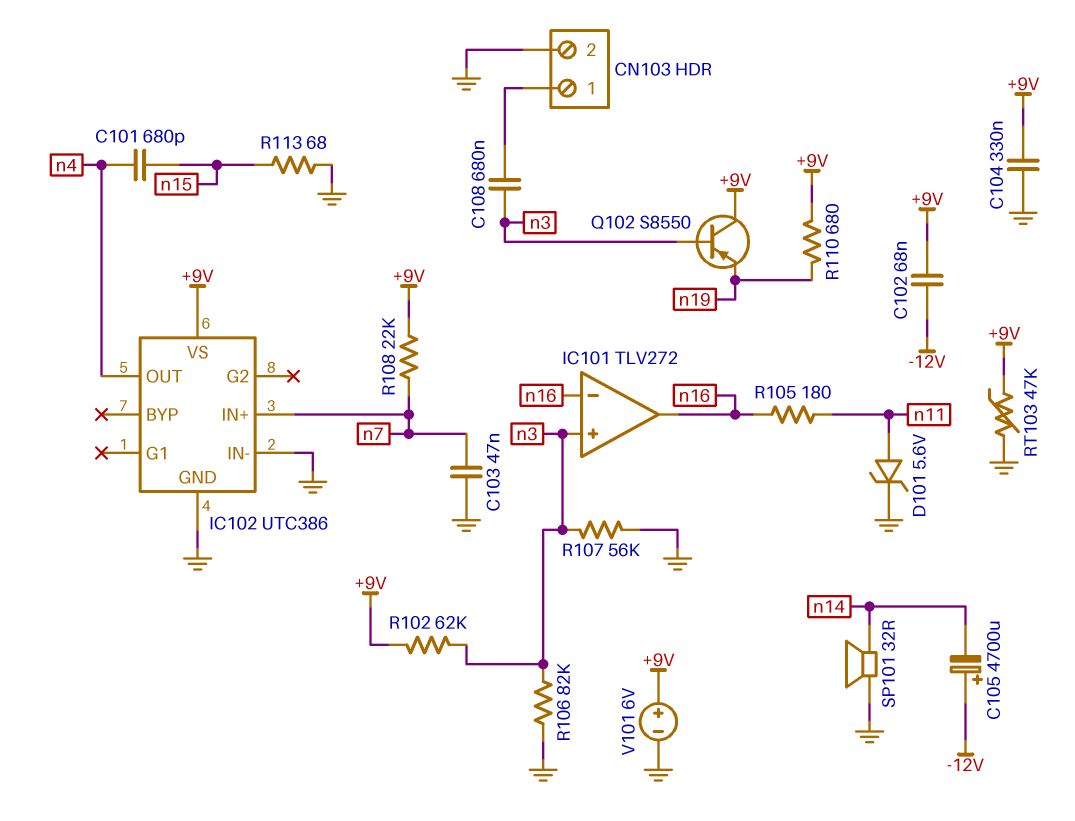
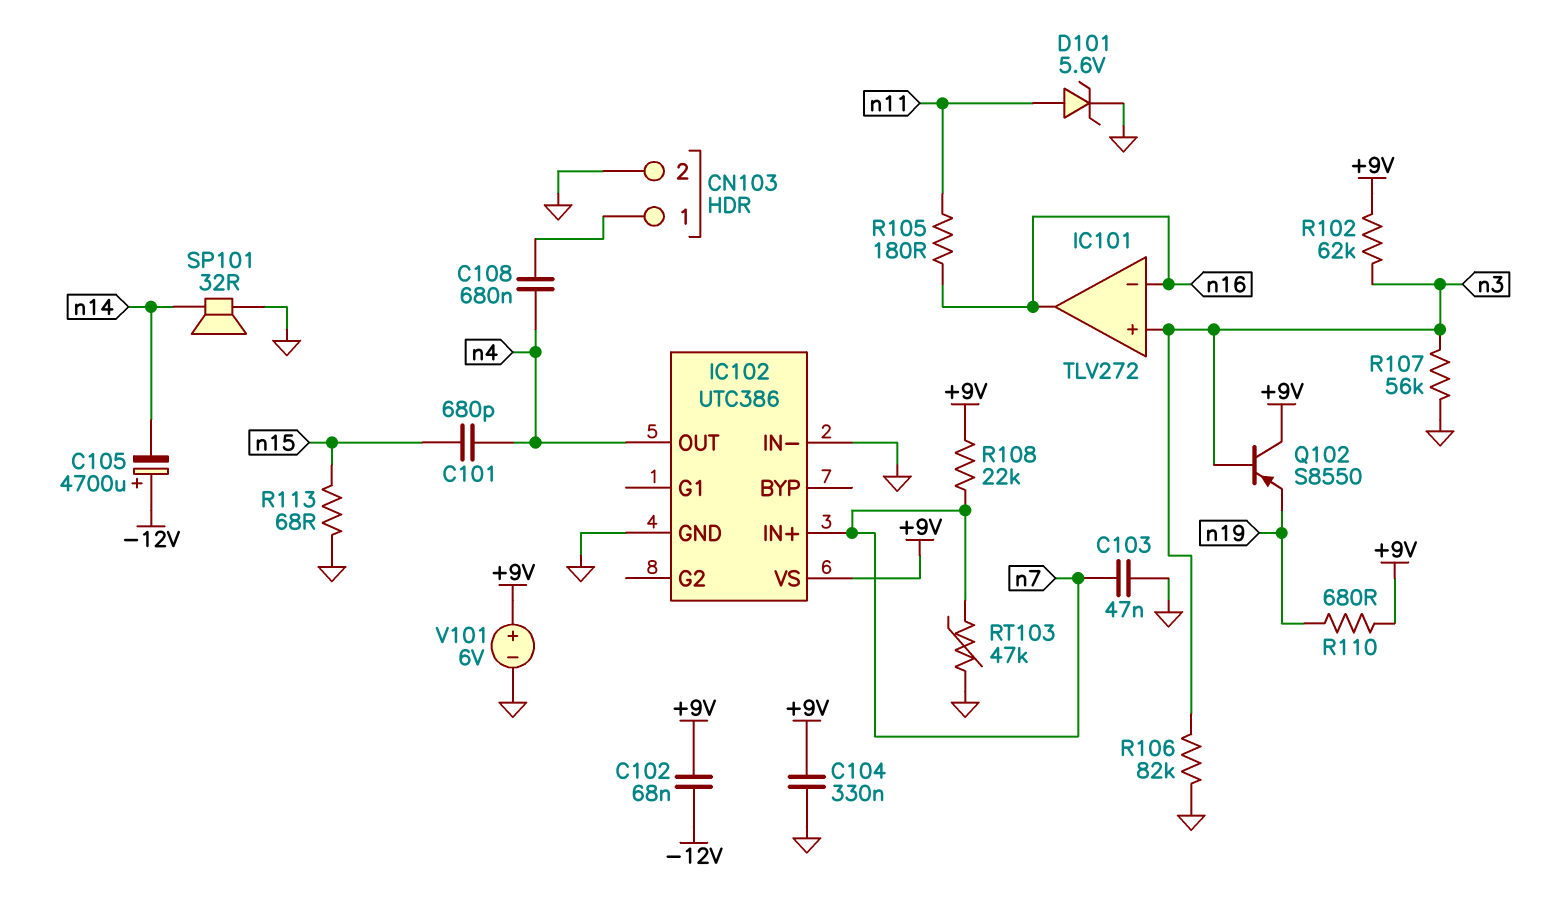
C108: 680nF (CN103/1, n3) -> 680nF (CN103/1, n4)
RT103: 47k (+9V, GND) -> 47k (GND, n7)

